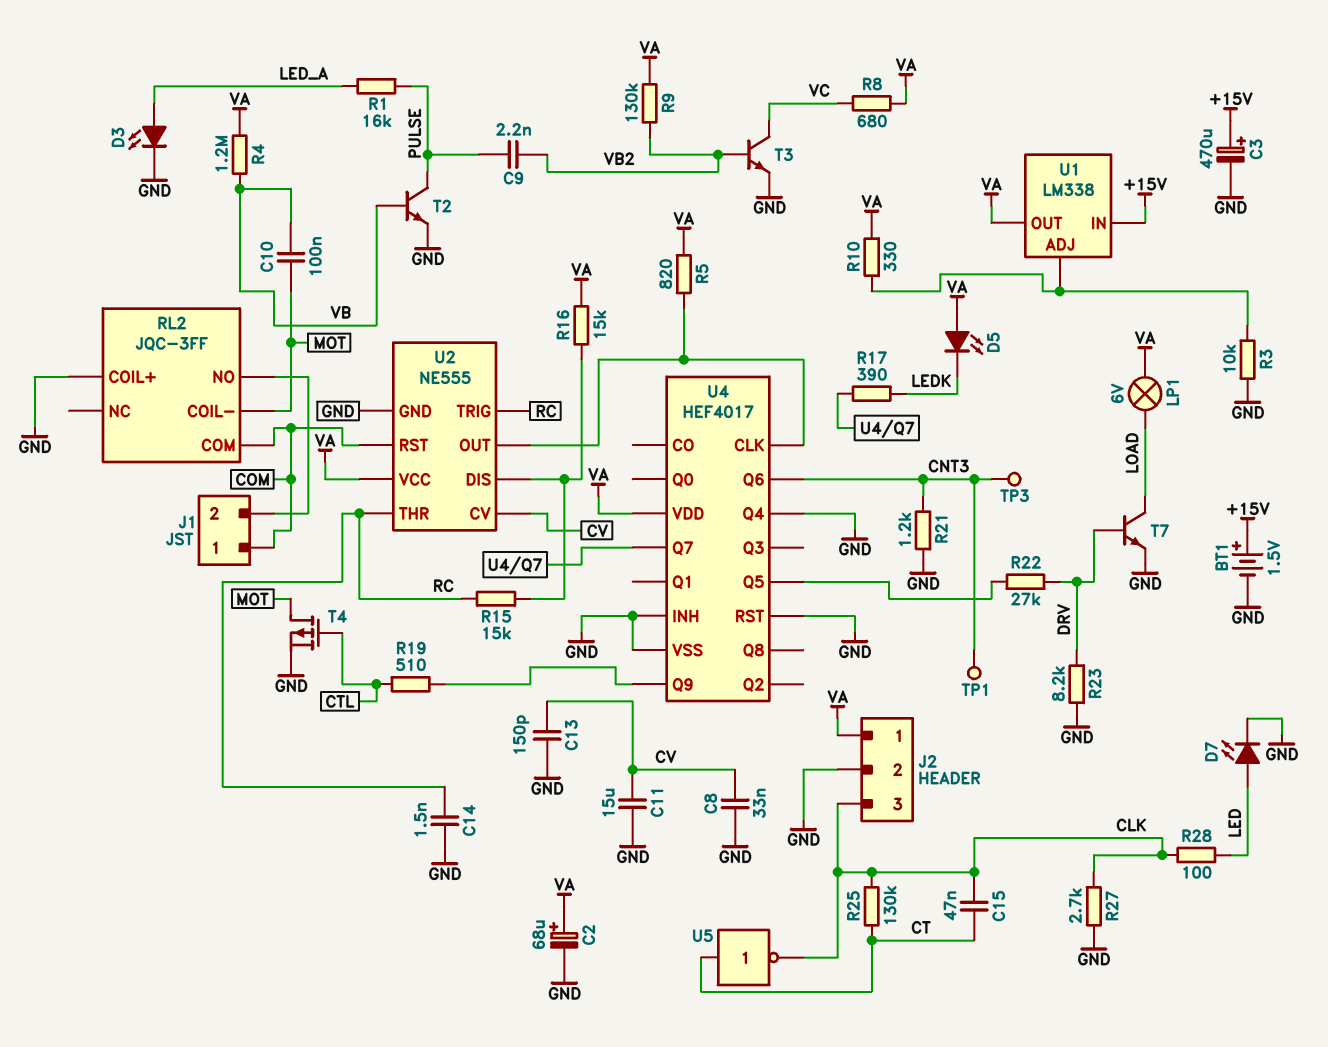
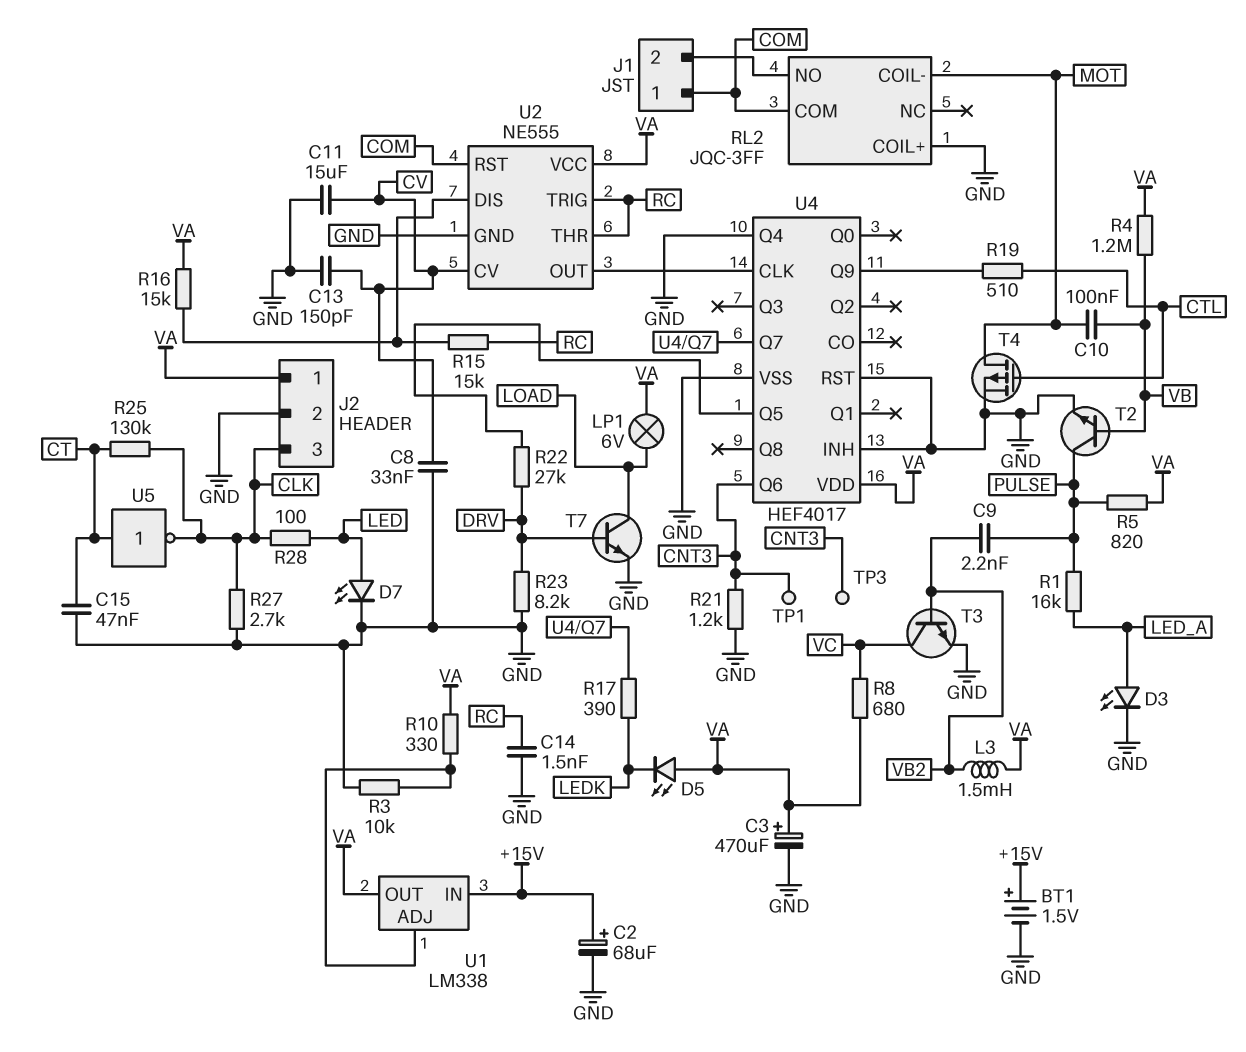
C2: 68uF (plus VA, minus GND) -> 68uF (plus +15V, minus GND)
C3: 470uF (plus +15V, minus GND) -> 470uF (plus VA, minus GND)
C15: 47nF (CLK, CT) -> 47nF (CT, GND)
L3: none -> 1.5mH (VA, VB2)
R5: 820 (U2/OUT, VA) -> 820 (PULSE, VA)
R9: 130k (VA, VB2) -> none

